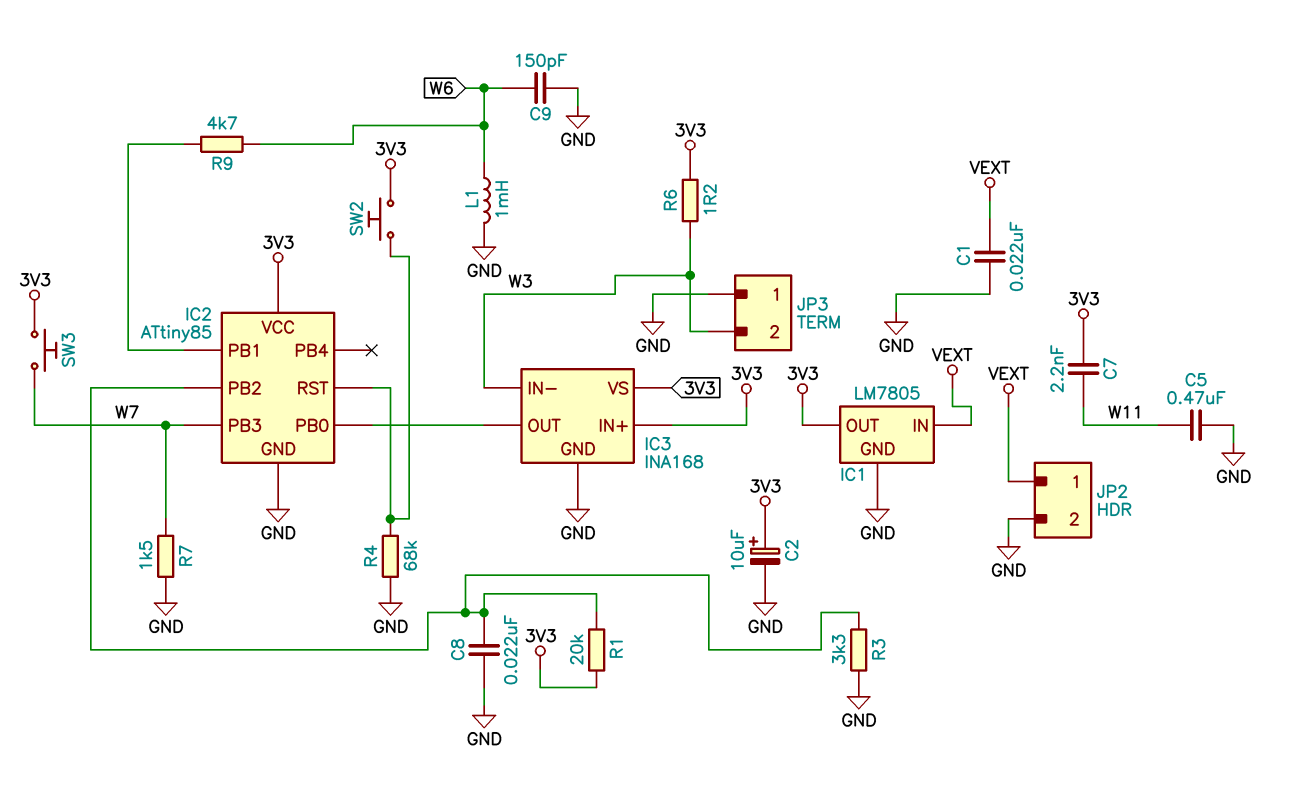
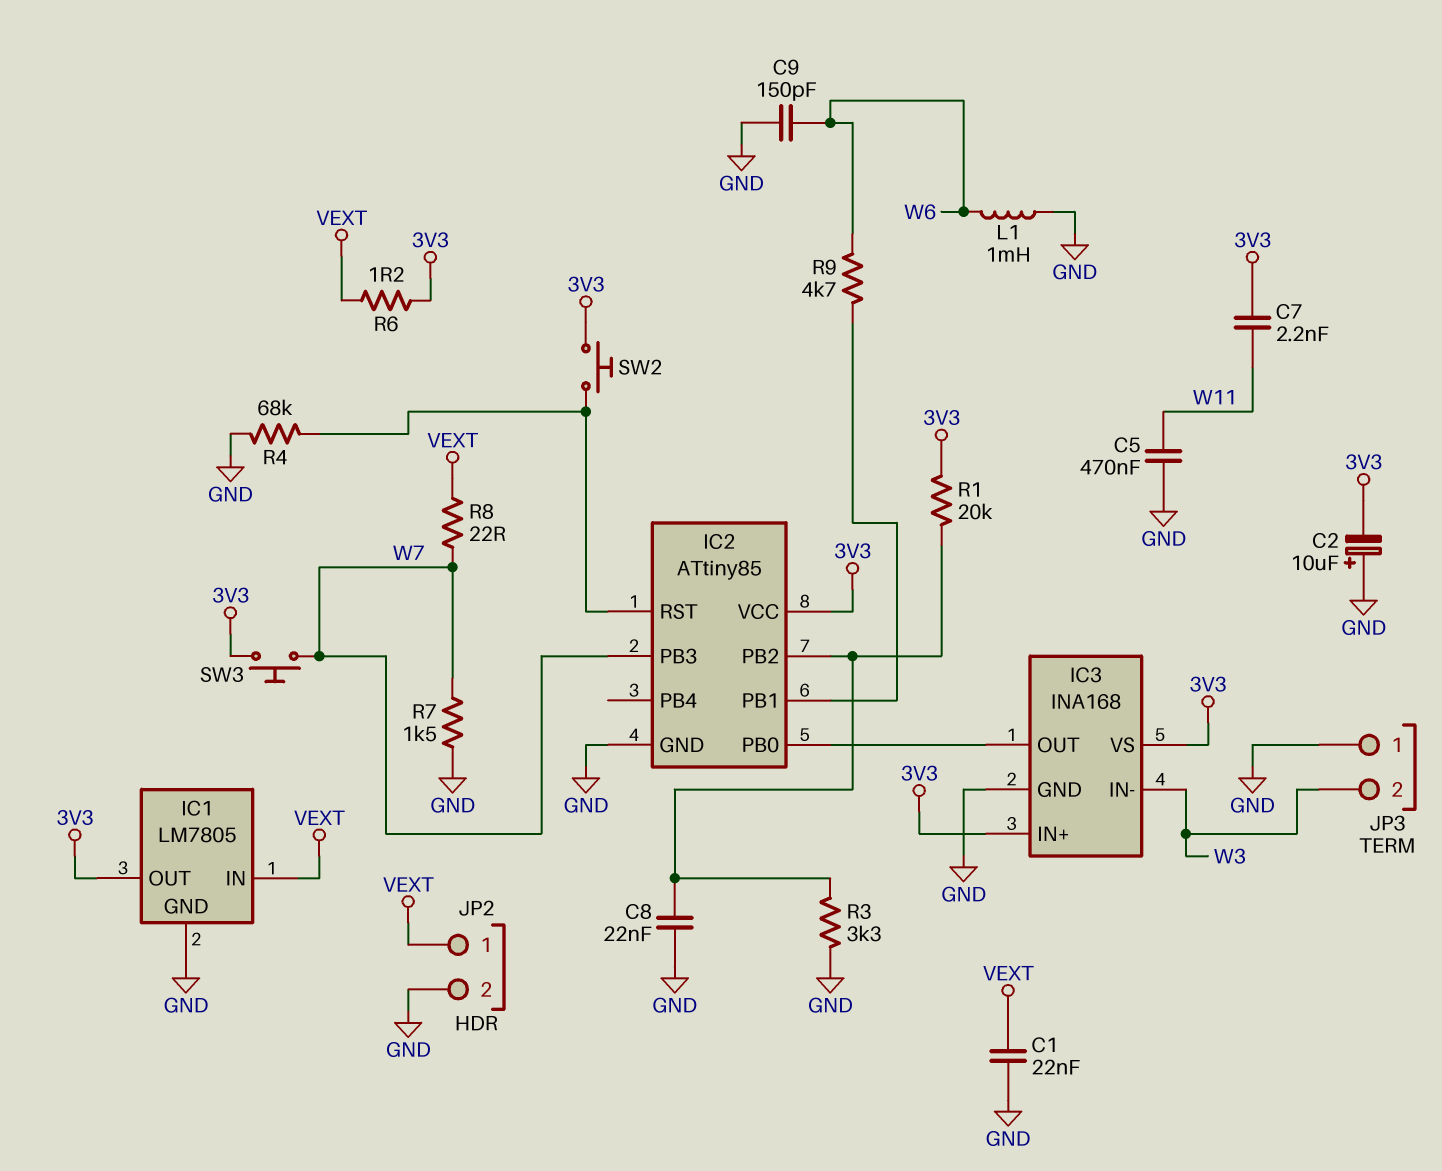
C2: 10uF (plus 3V3, minus GND) -> 10uF (plus GND, minus 3V3)
R6: 1.2 (3V3, W3) -> 1.2 (3V3, VEXT)
R8: none -> 22 (VEXT, W7)

